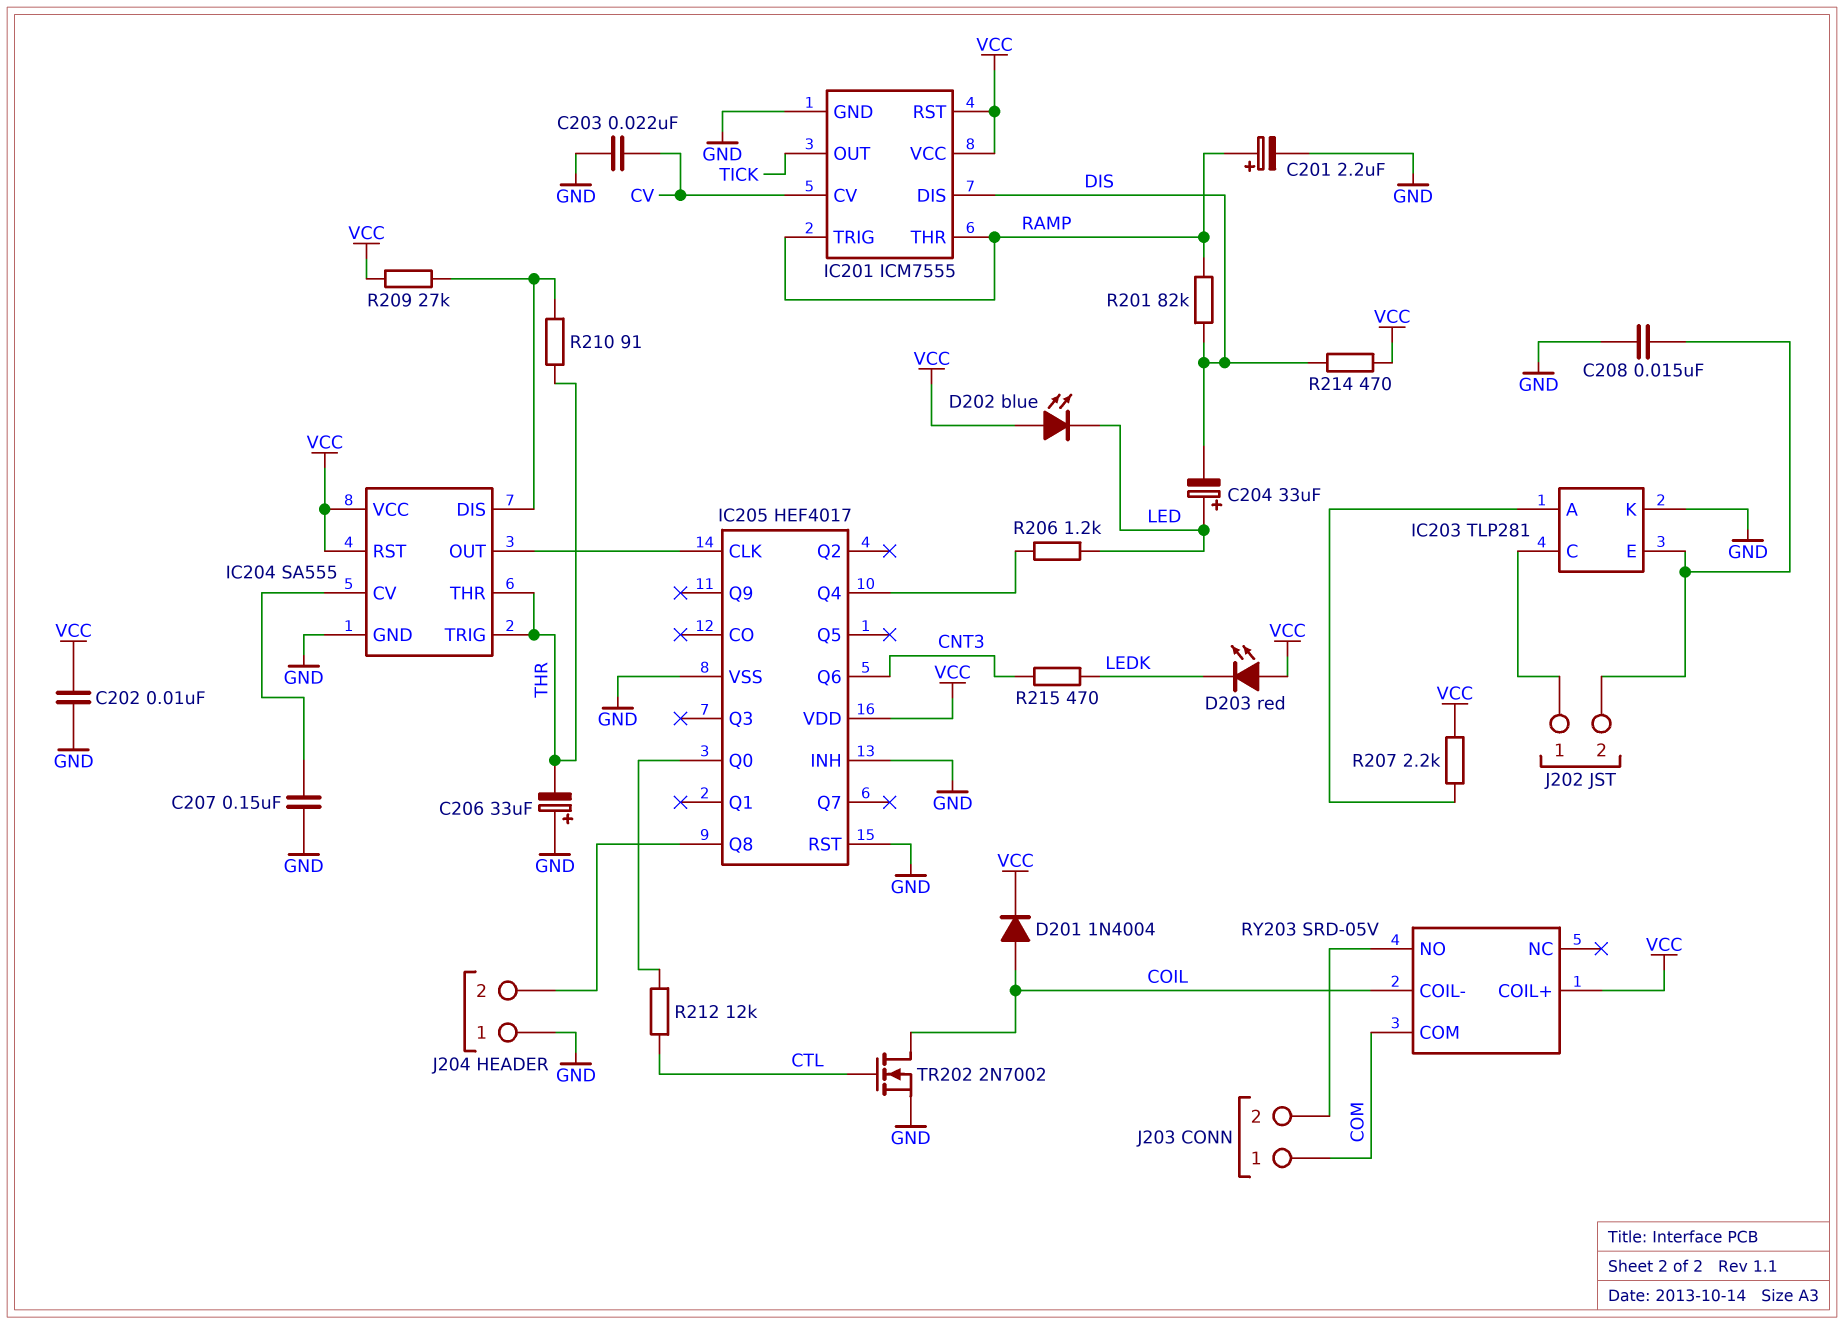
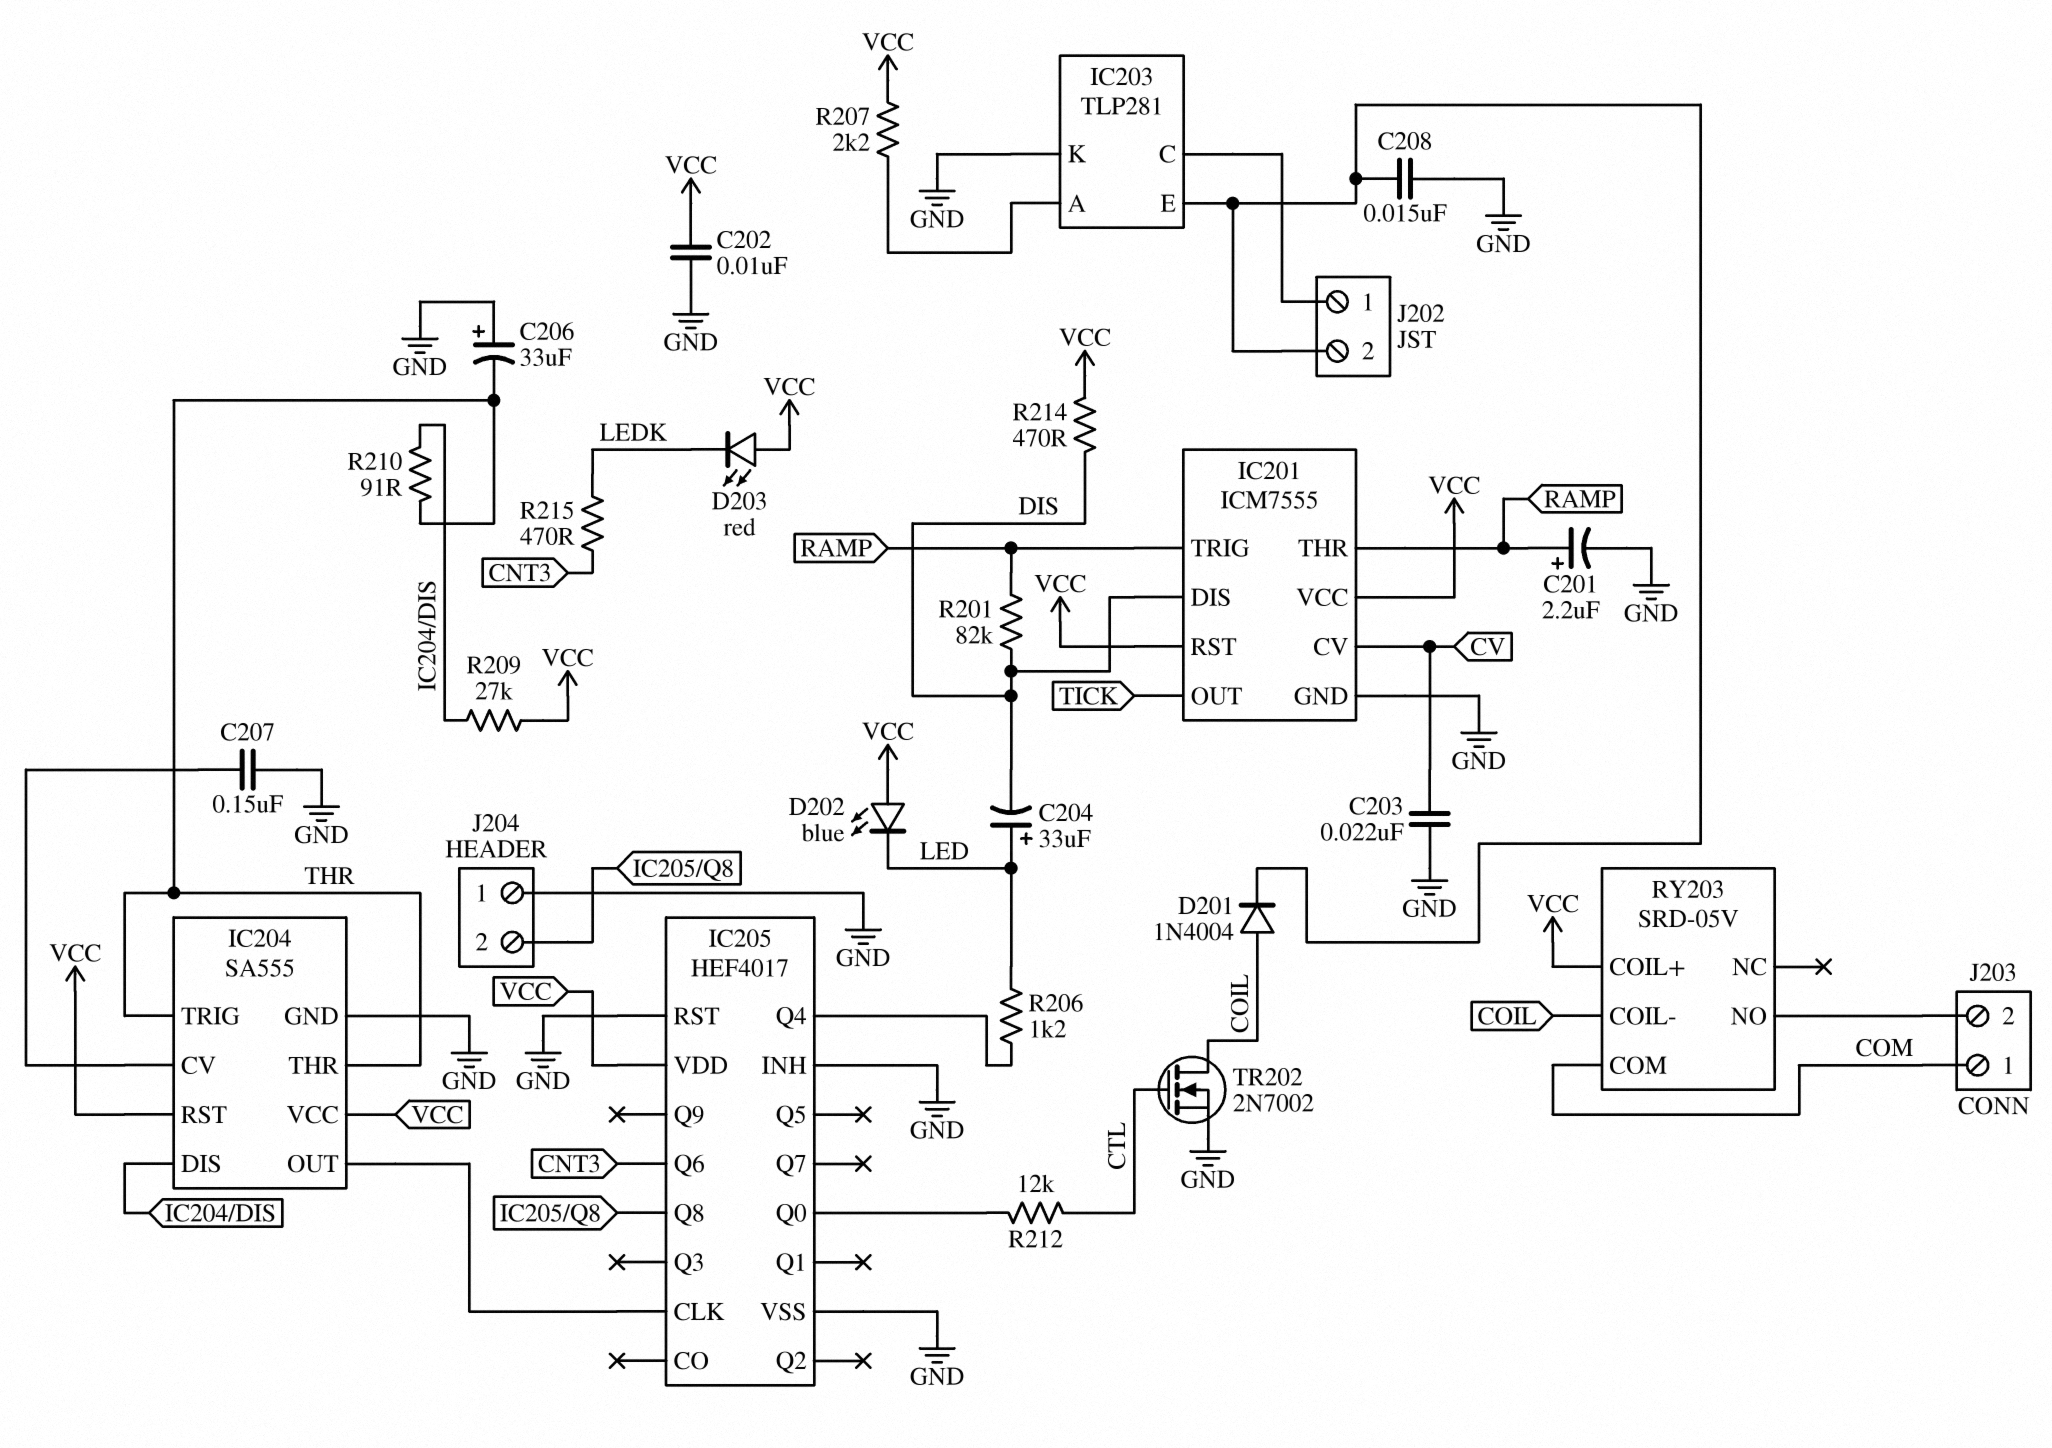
D201: diode 1N4004 (A COIL, K VCC) -> diode 1N4004 (A COIL, K IC203/E)

